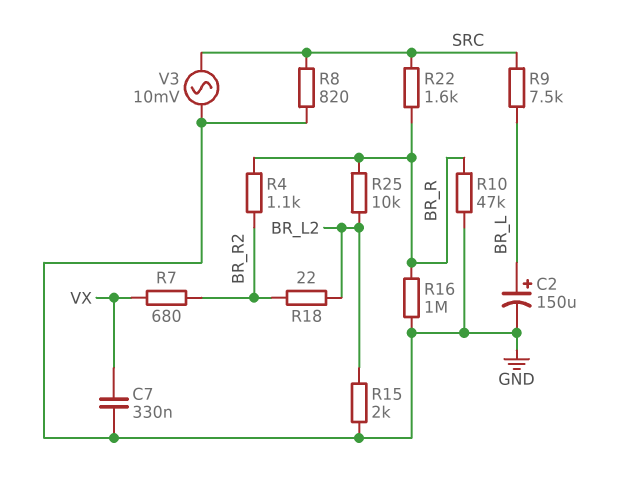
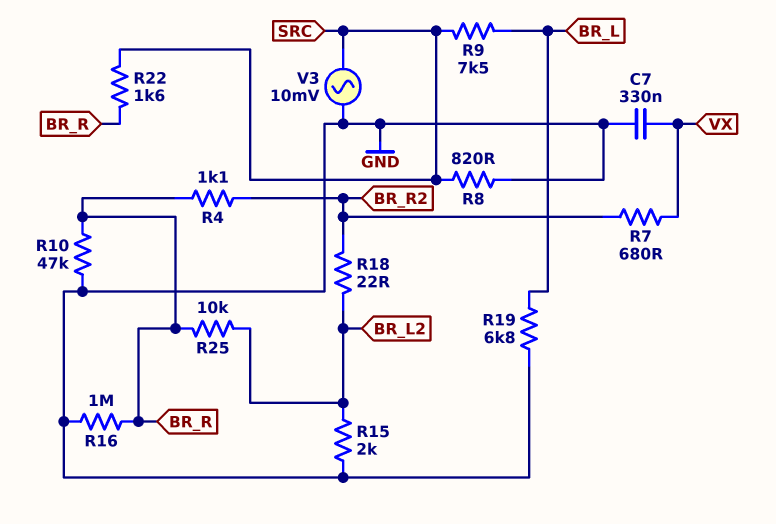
C2: 150uF (plus BR_L, minus GND) -> none
R19: none -> 6.8k (BR_L, GND)

